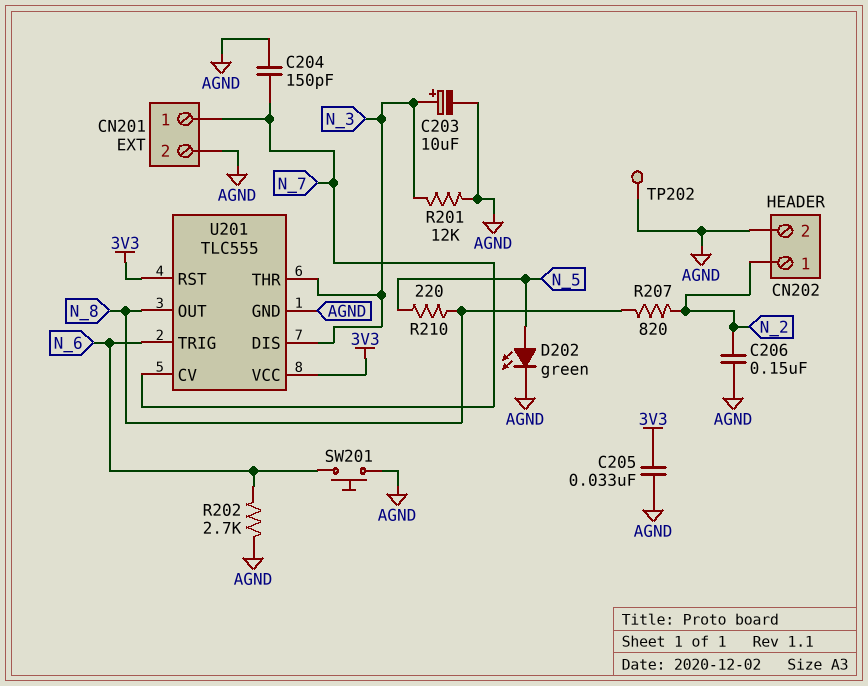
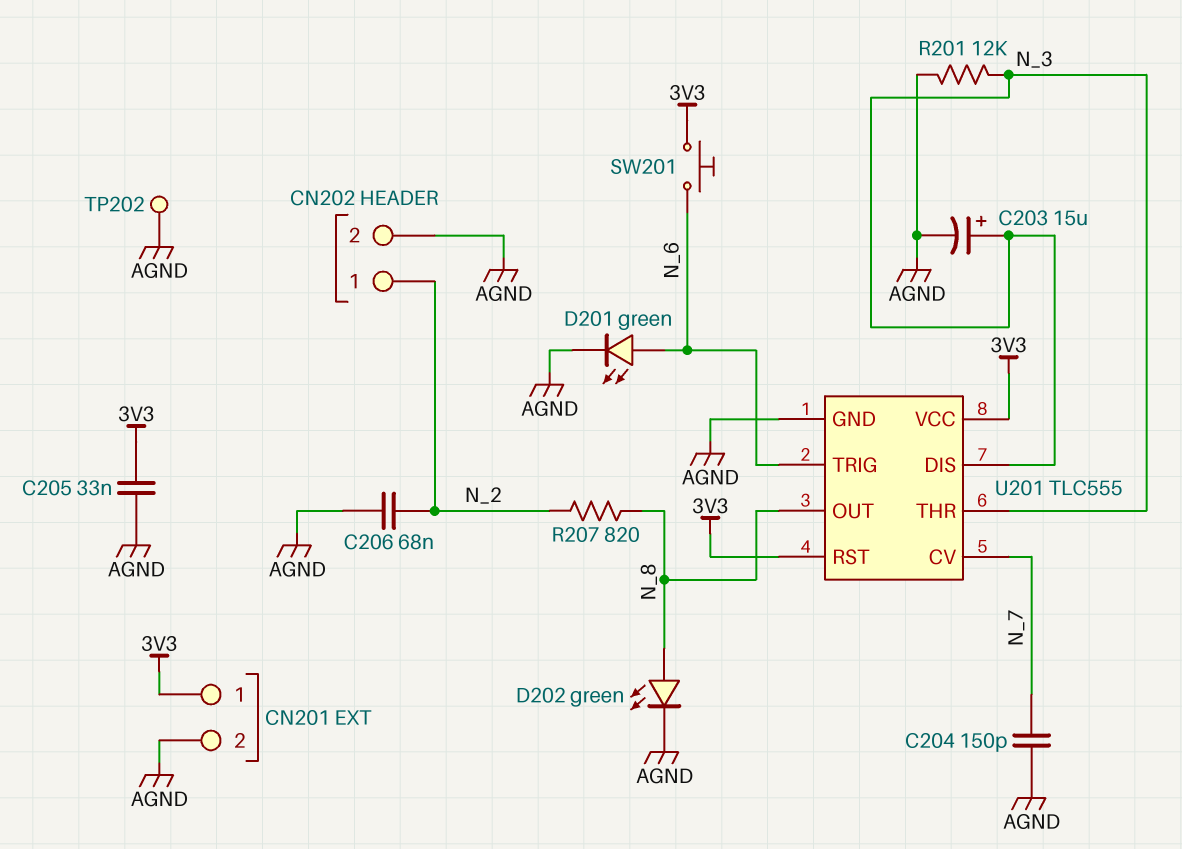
C203: 10uF (plus N_3, minus AGND) -> 15uF (plus N_3, minus AGND)
C206: 150nF (AGND, N_2) -> 68nF (AGND, N_2)
CN201 pin 1: N_7 -> 3V3
D201: none -> LED green (A N_6, K AGND)
D202: LED green (A N_5, K AGND) -> LED green (A N_8, K AGND)
R202: 2.7k (AGND, N_6) -> none
R210: 220 (N_5, N_8) -> none
SW201: button (AGND, N_6) -> button (3V3, N_6)

